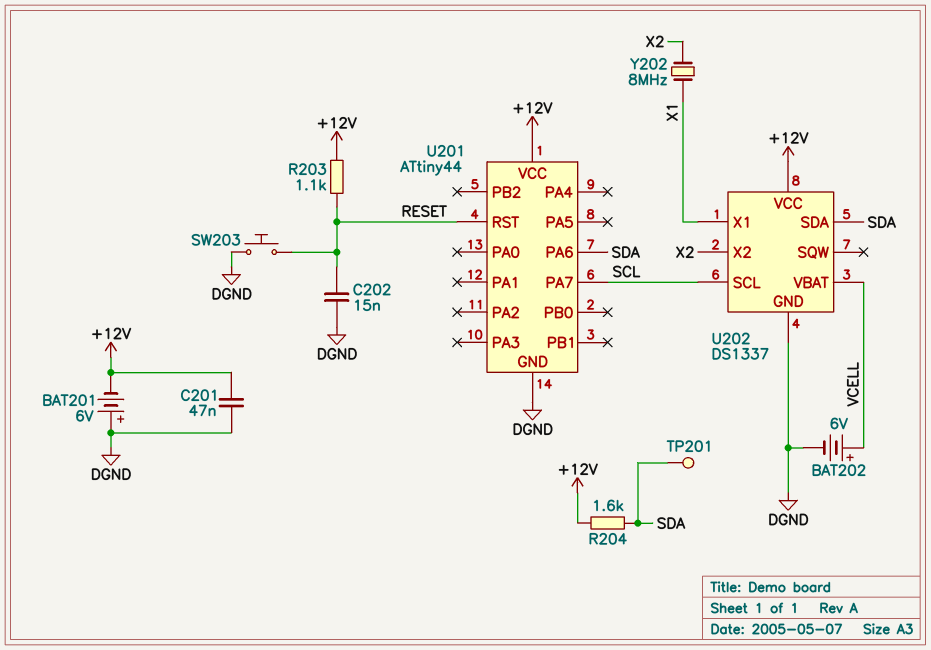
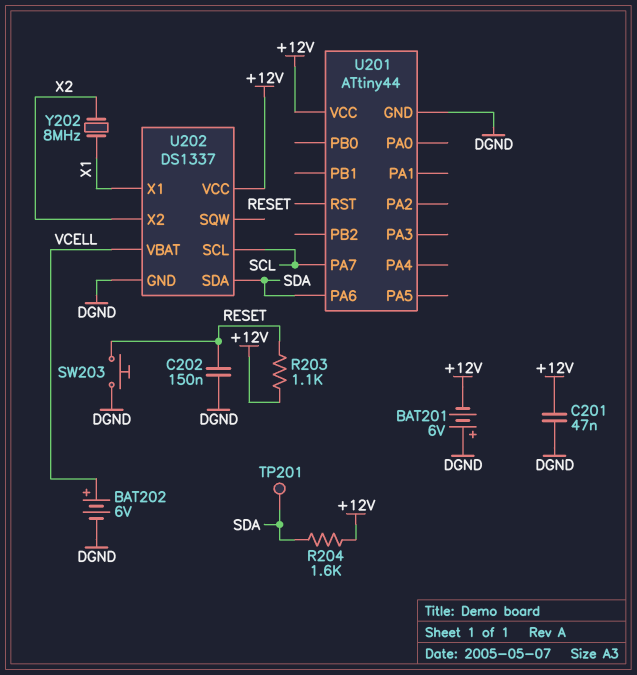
C202: 15nF (DGND, RESET) -> 150nF (DGND, RESET)

